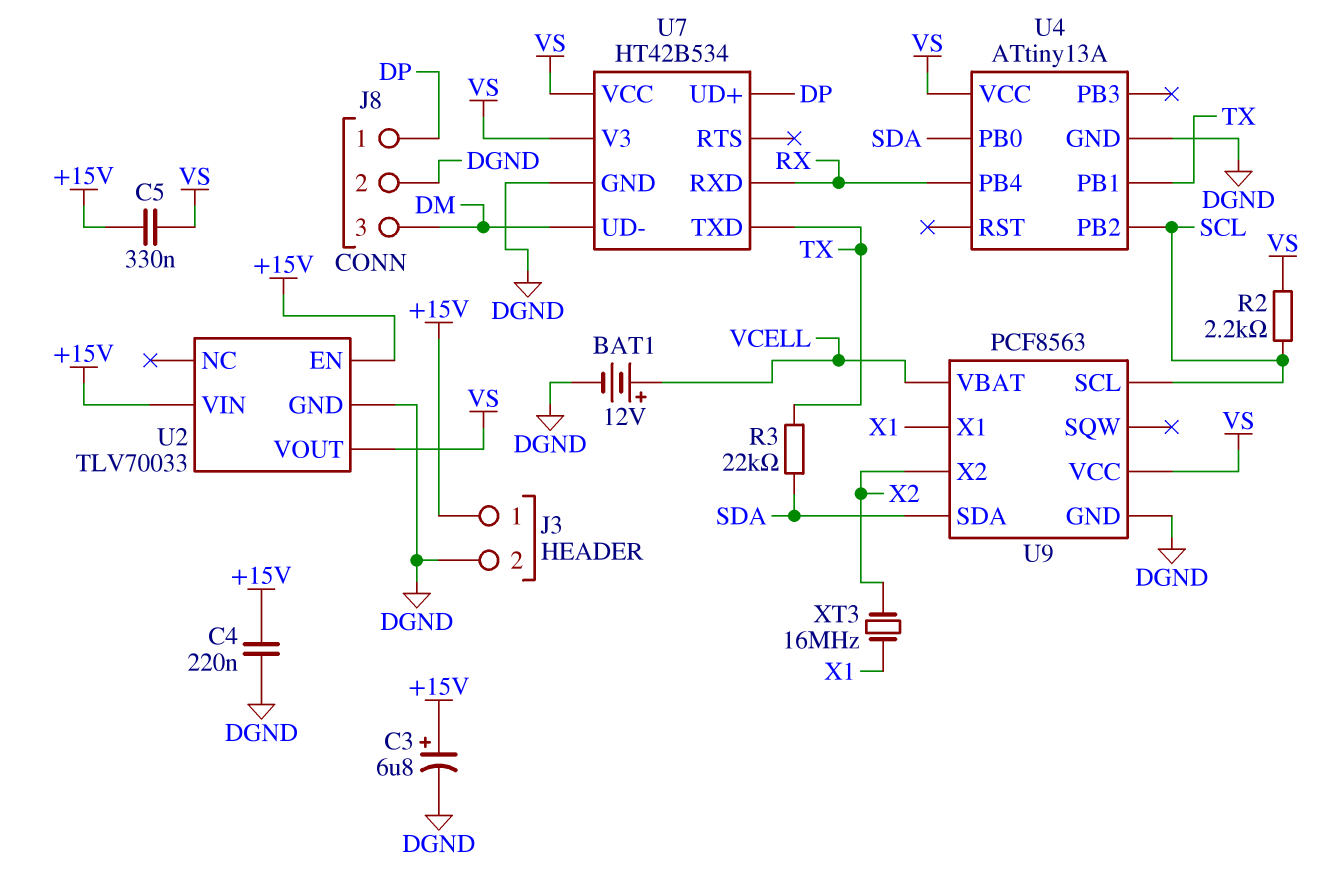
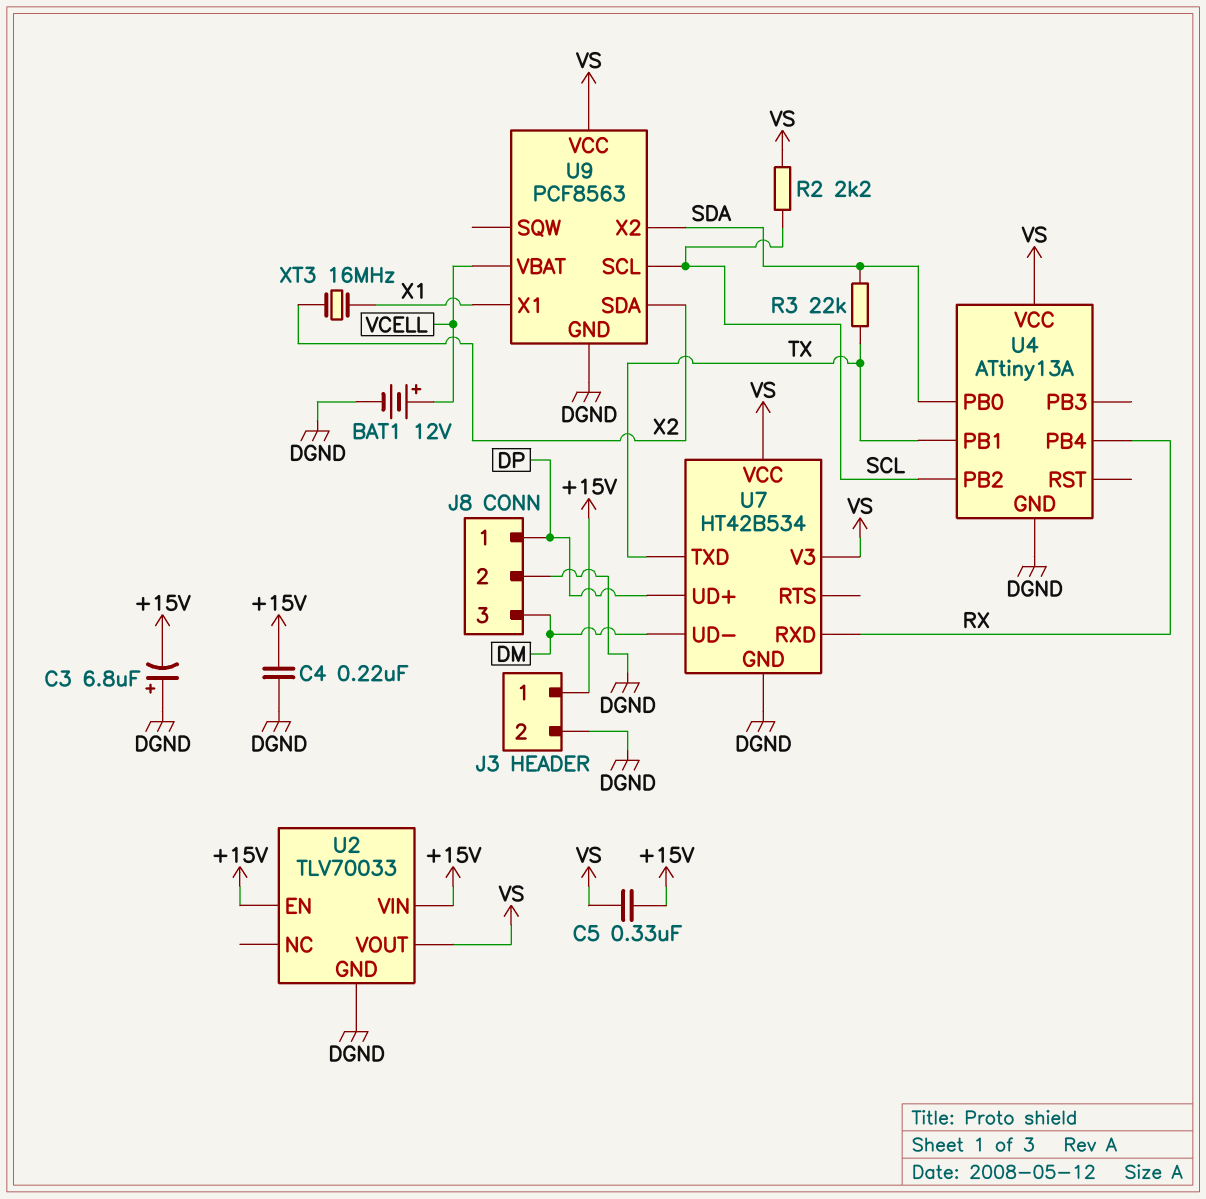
C3: 6.8uF (plus +15V, minus DGND) -> 6.8uF (plus DGND, minus +15V)
U9 pin SDA: SDA -> X2
U9 pin X2: X2 -> SDA

